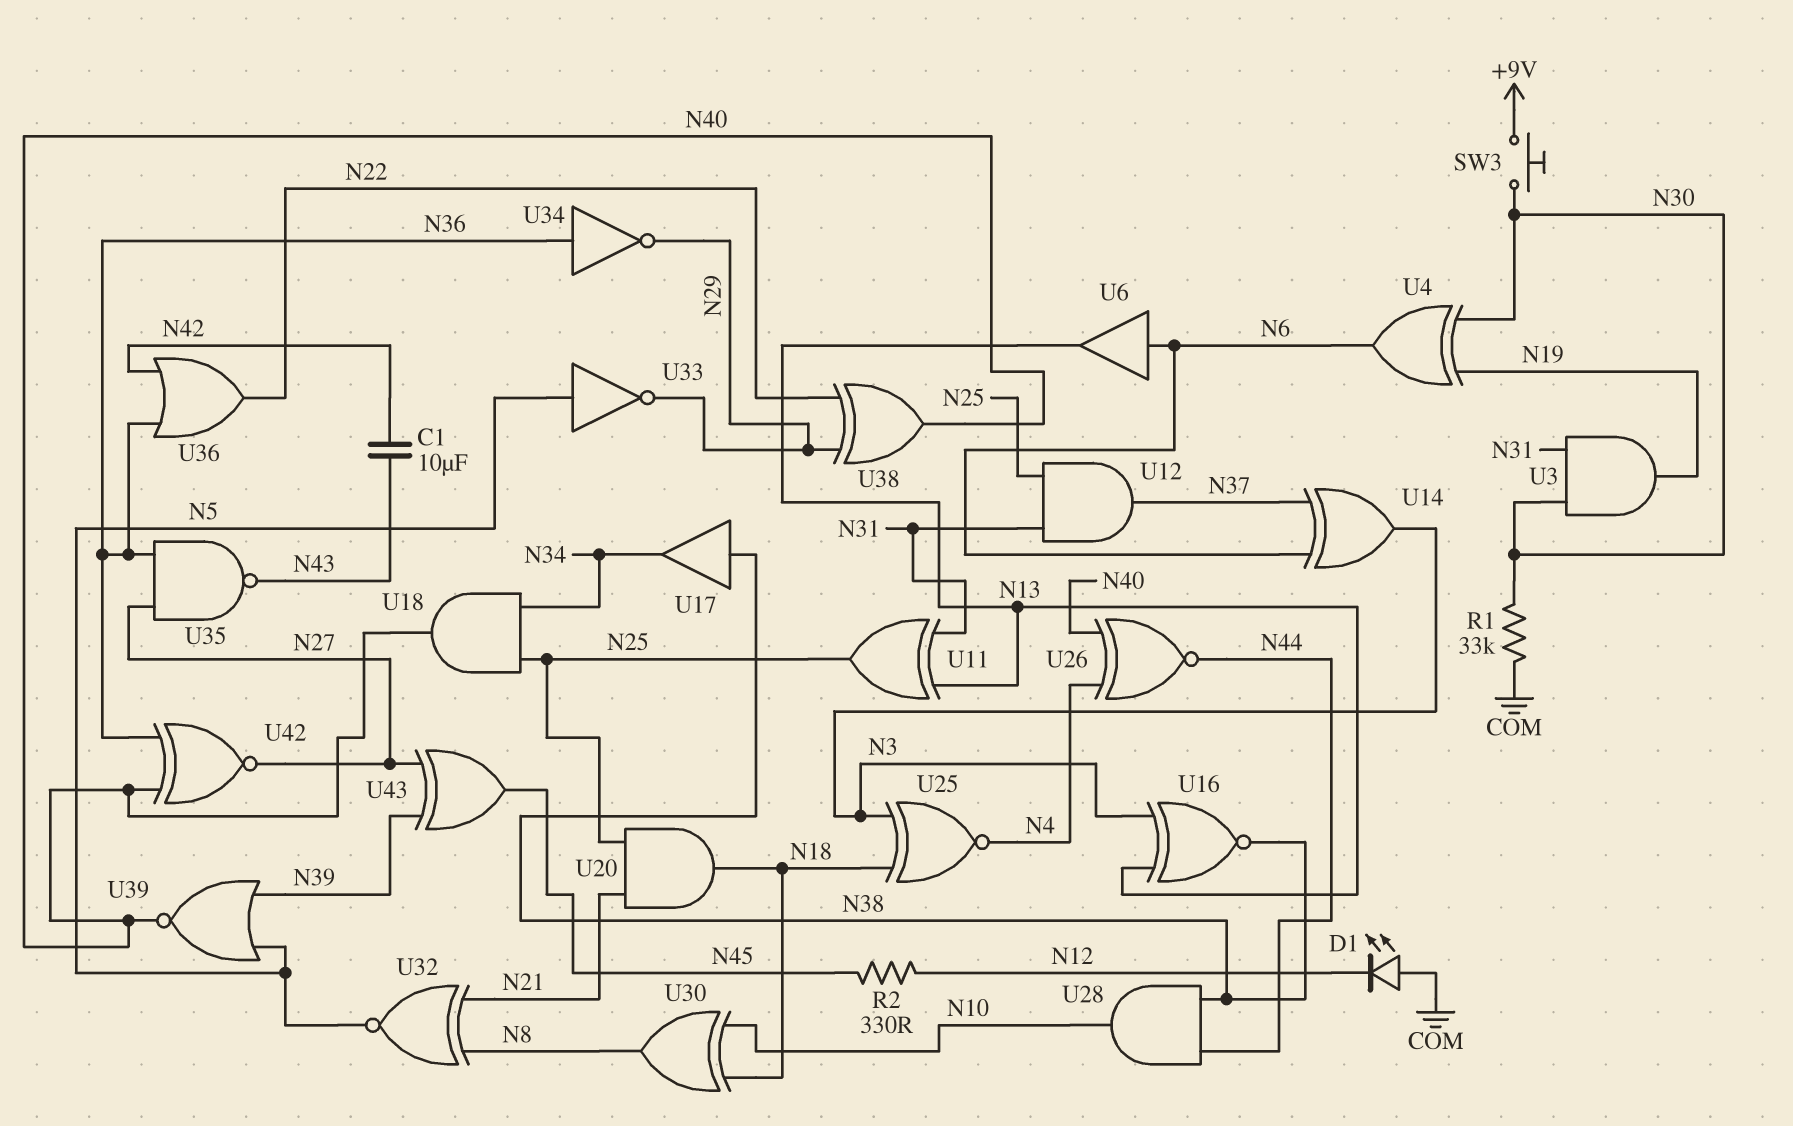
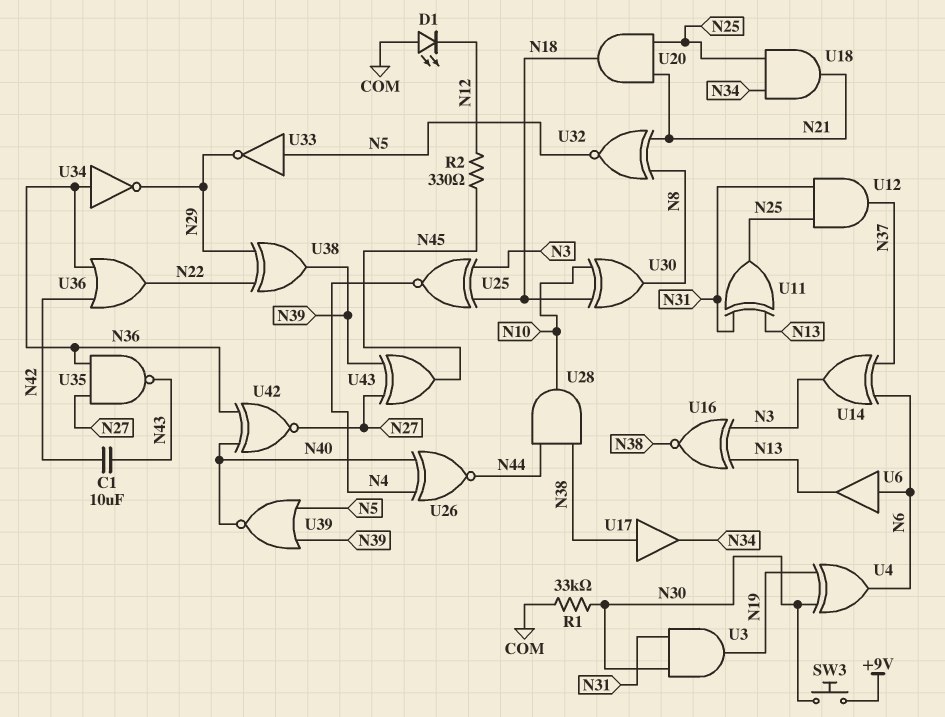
U18: AND (in N25, in N34, out N40) -> AND (in N25, in N34, out N21)
U38: XOR (in N22, in N29, out N40) -> XOR (in N22, in N29, out N39)

